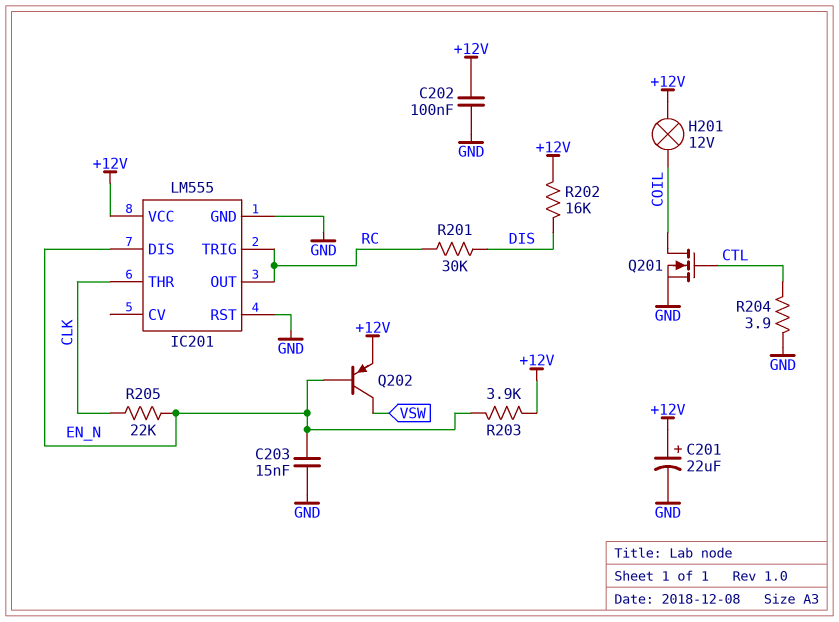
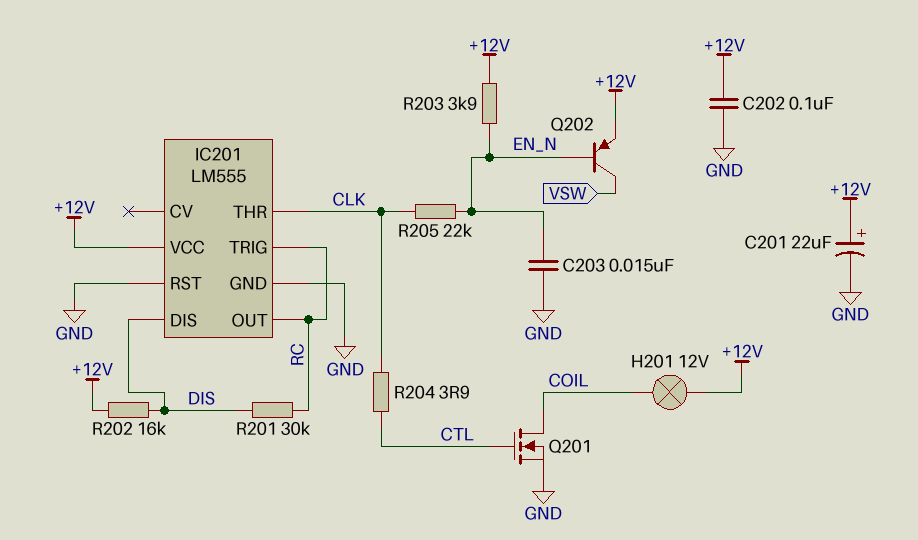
IC201 pin DIS: EN_N -> DIS
R204: 3.9 (CTL, GND) -> 3.9 (CLK, CTL)

